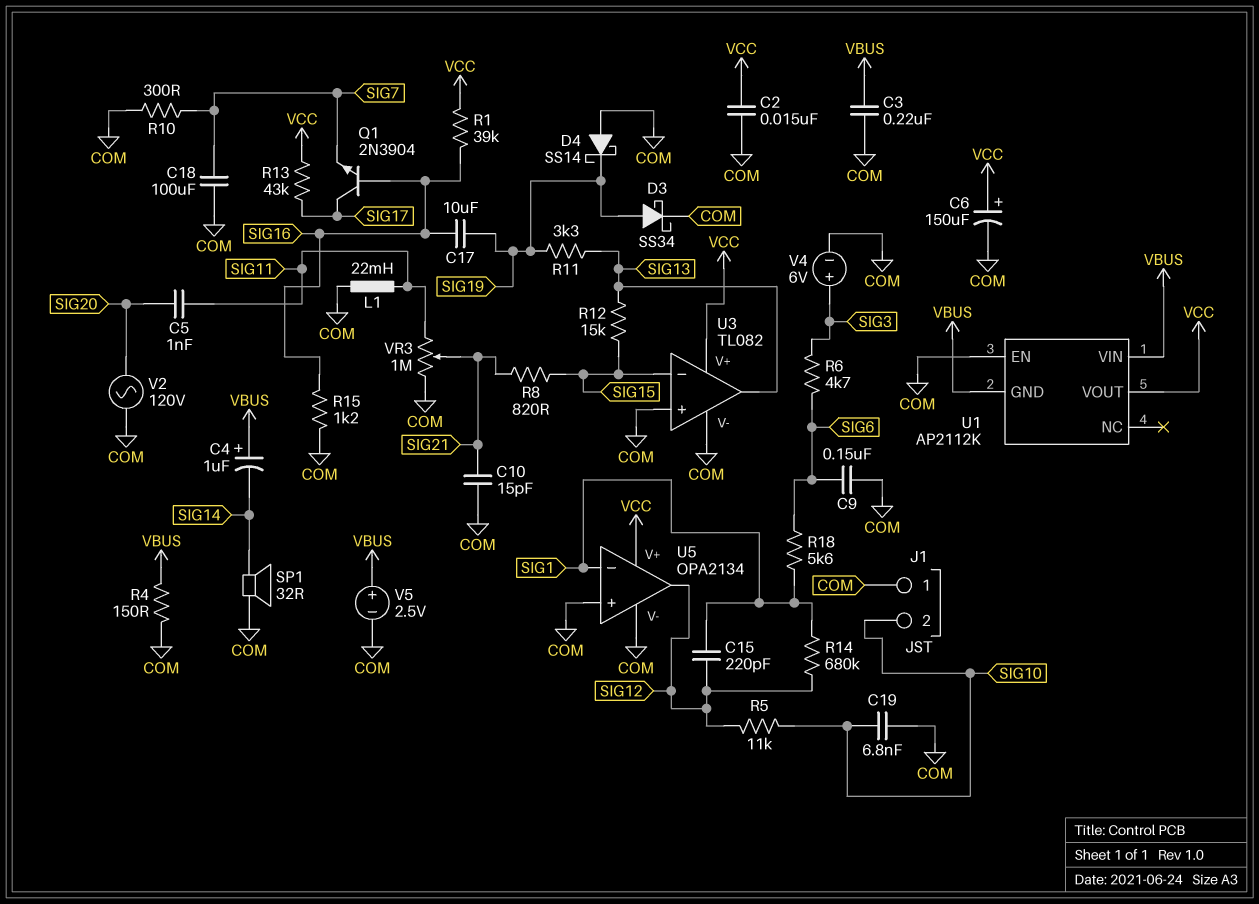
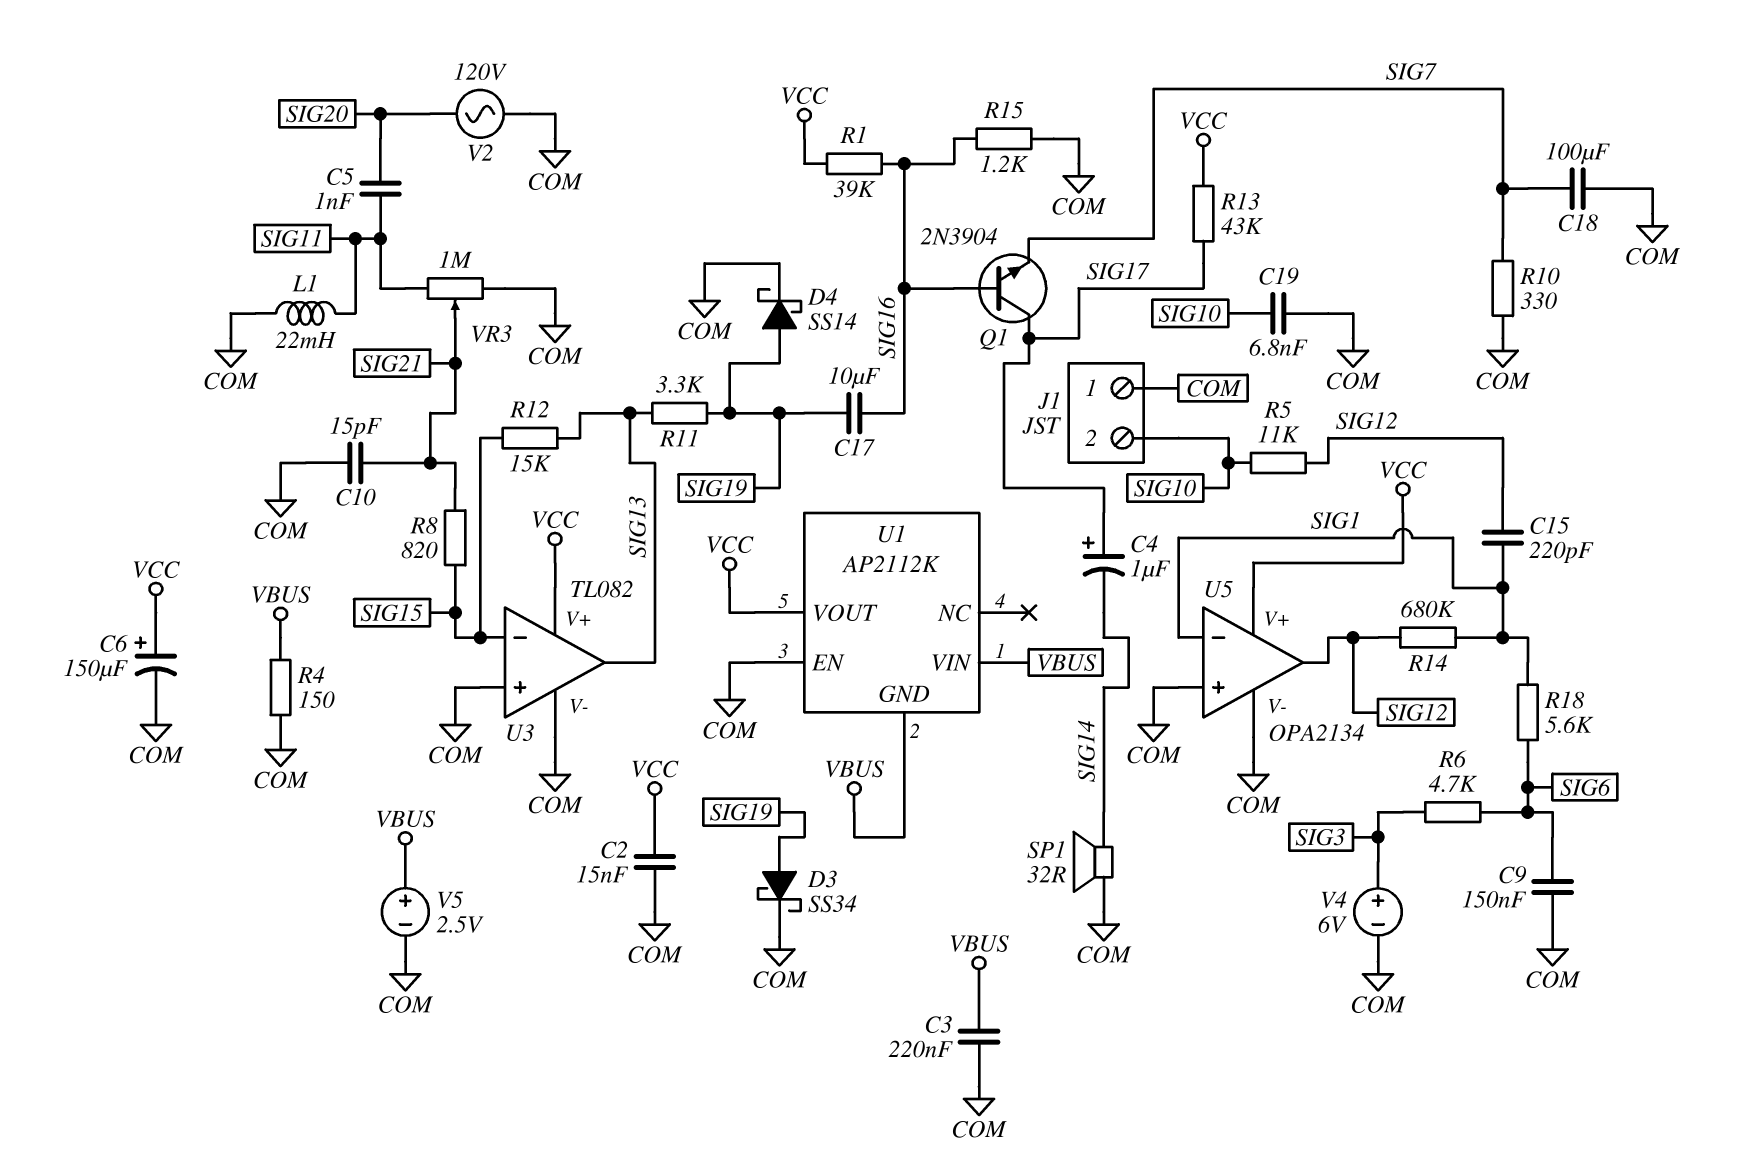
C4: 1uF (plus VBUS, minus SIG14) -> 1uF (plus SIG17, minus SIG14)
D4: schottky SS14 (A COM, K SIG19) -> schottky SS14 (A SIG19, K COM)
R10: 300 (COM, SIG7) -> 330 (COM, SIG7)

